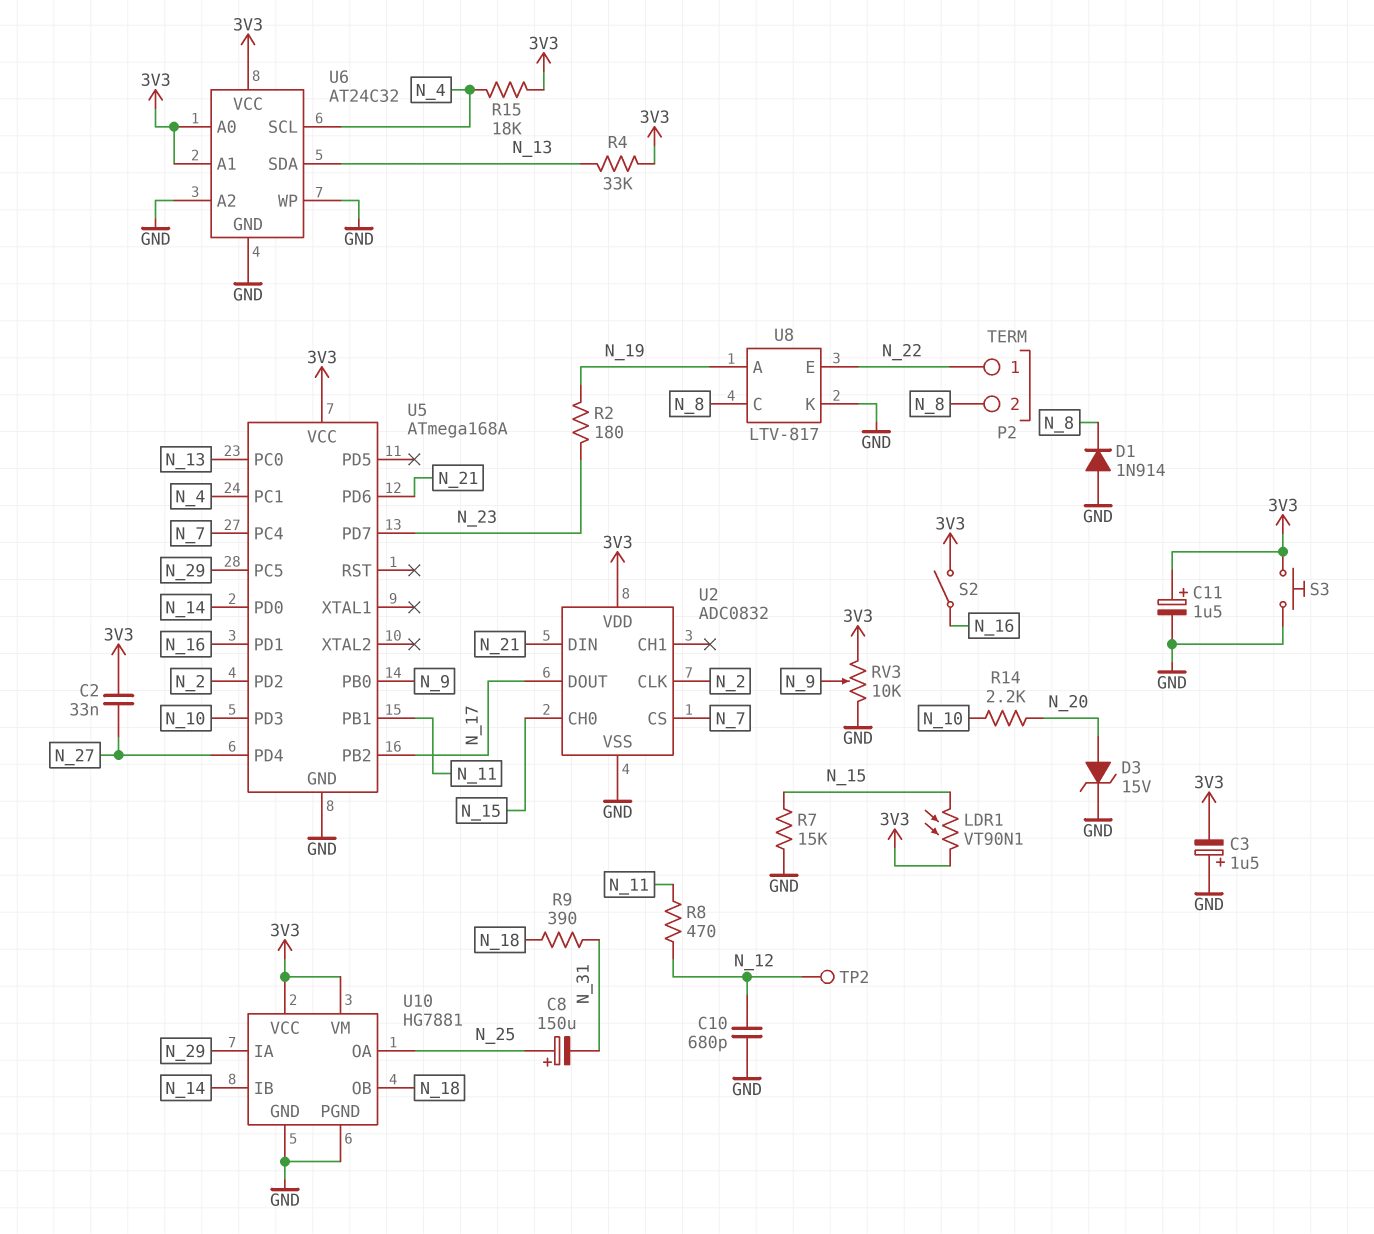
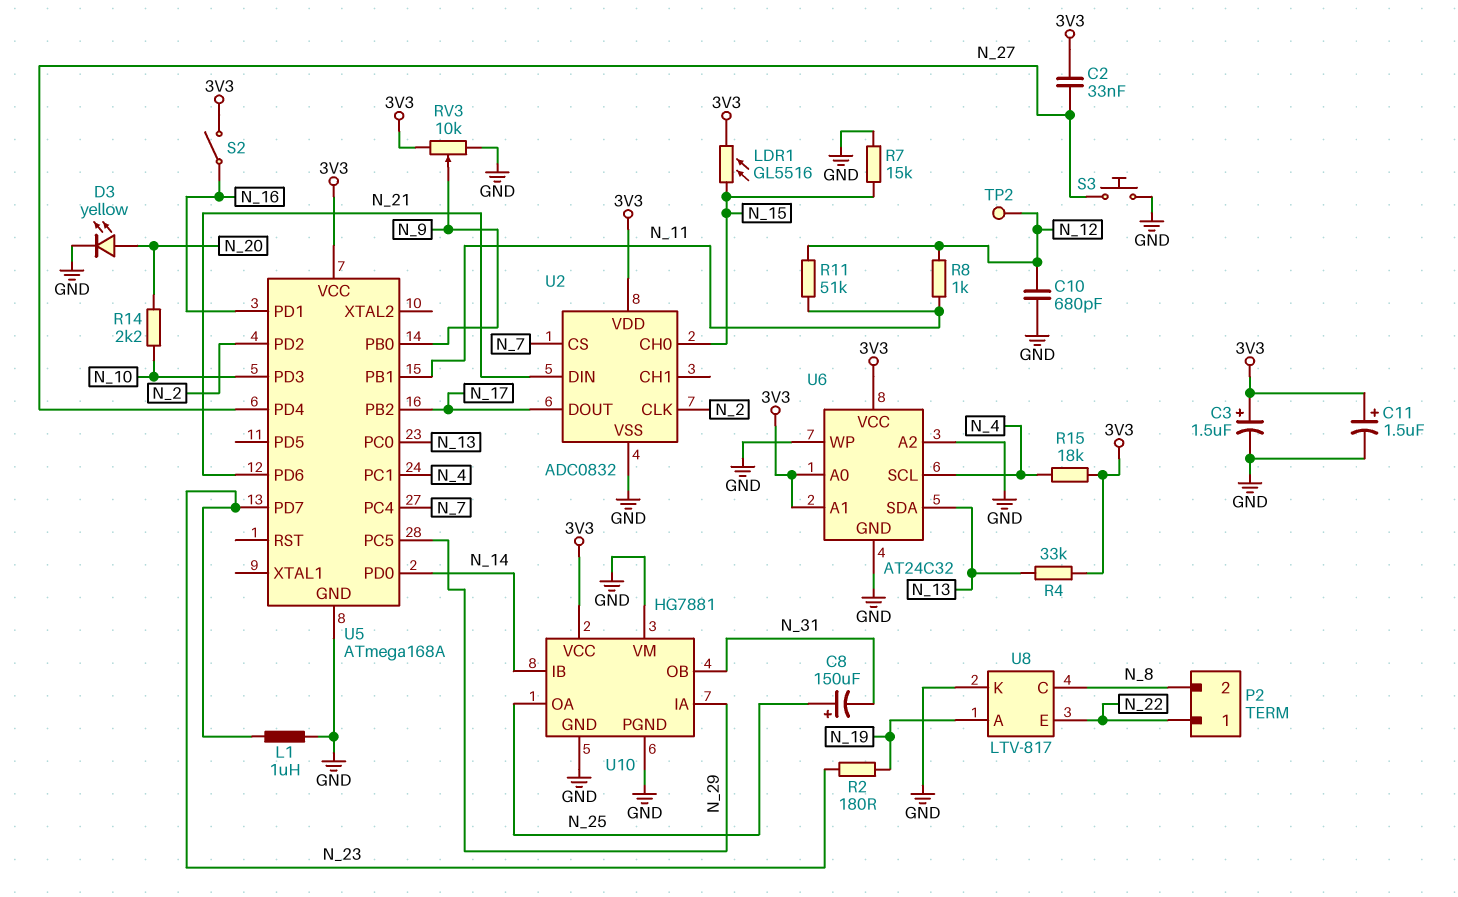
C3: 1.5uF (plus GND, minus 3V3) -> 1.5uF (plus 3V3, minus GND)
D1: diode 1N914 (A GND, K N_8) -> none
D3: zener 15V (A N_20, K GND) -> LED yellow (A N_20, K GND)
L1: none -> 1uH (GND, N_23)
LDR1: VT90N1 (3V3, N_15) -> GL5516 (3V3, N_15)
R8: 470 (N_11, N_12) -> 1k (N_11, N_12)
R9: 390 (N_18, N_31) -> none
R11: none -> 51k (N_11, N_12)
S3: button (3V3, GND) -> button (GND, N_27)
U10 pin OB: N_18 -> N_31
U10 pin VM: 3V3 -> GND

